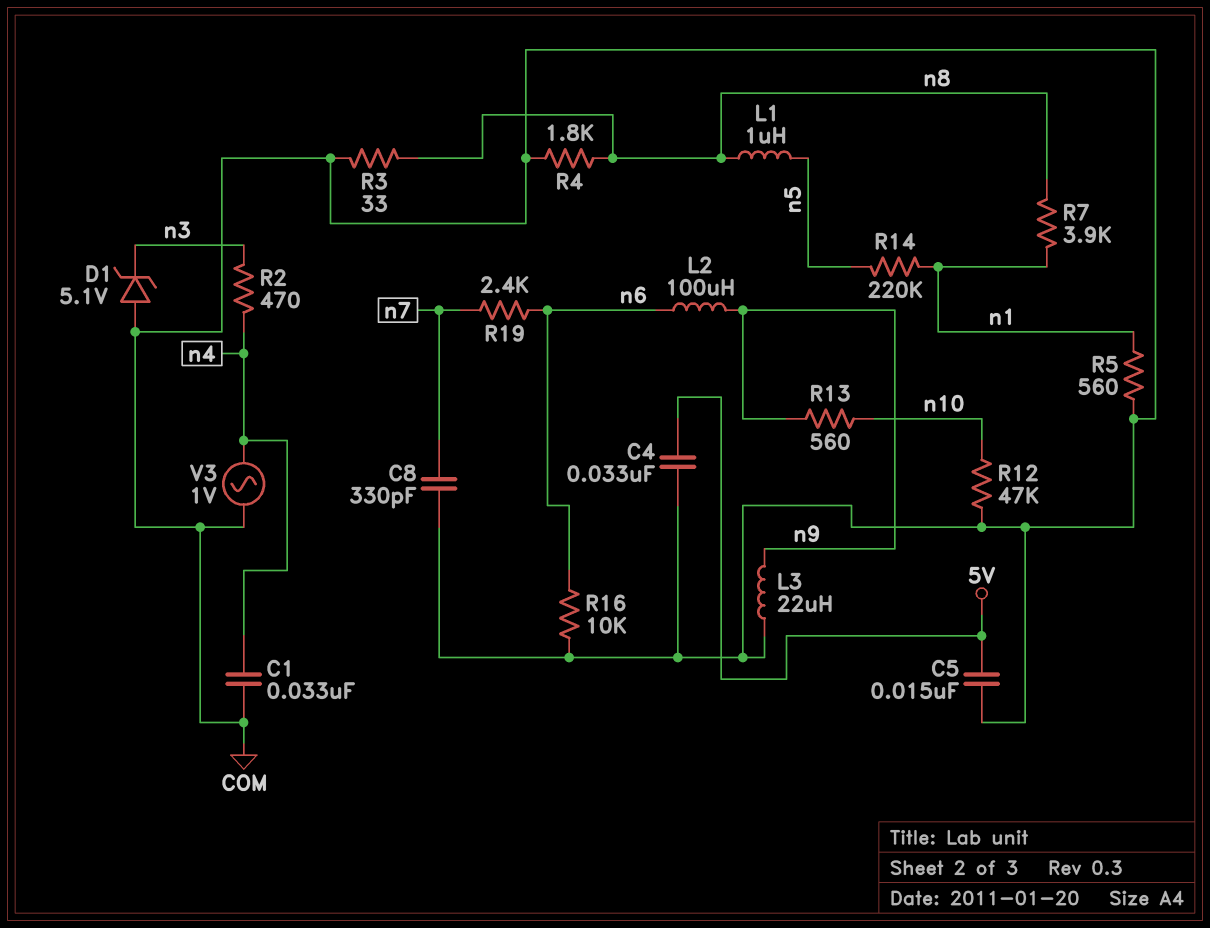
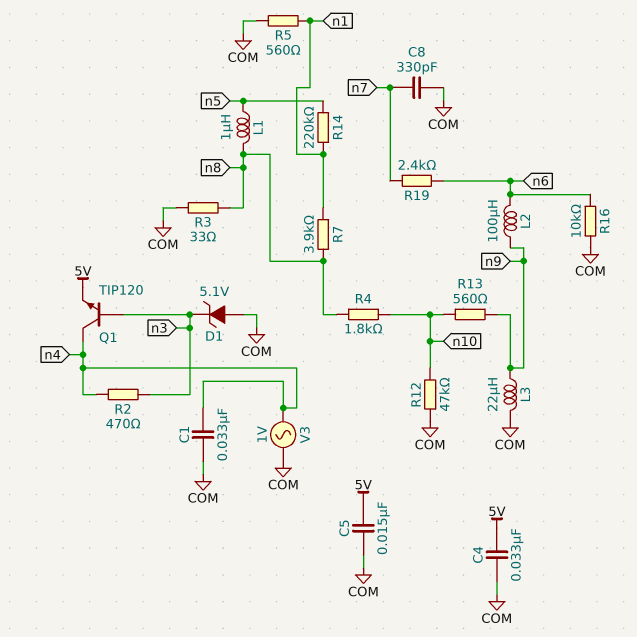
Q1: none -> NPN TIP120 (B n3, C n4, E 5V)
R4: 1.8k (COM, n8) -> 1.8k (n8, n10)

